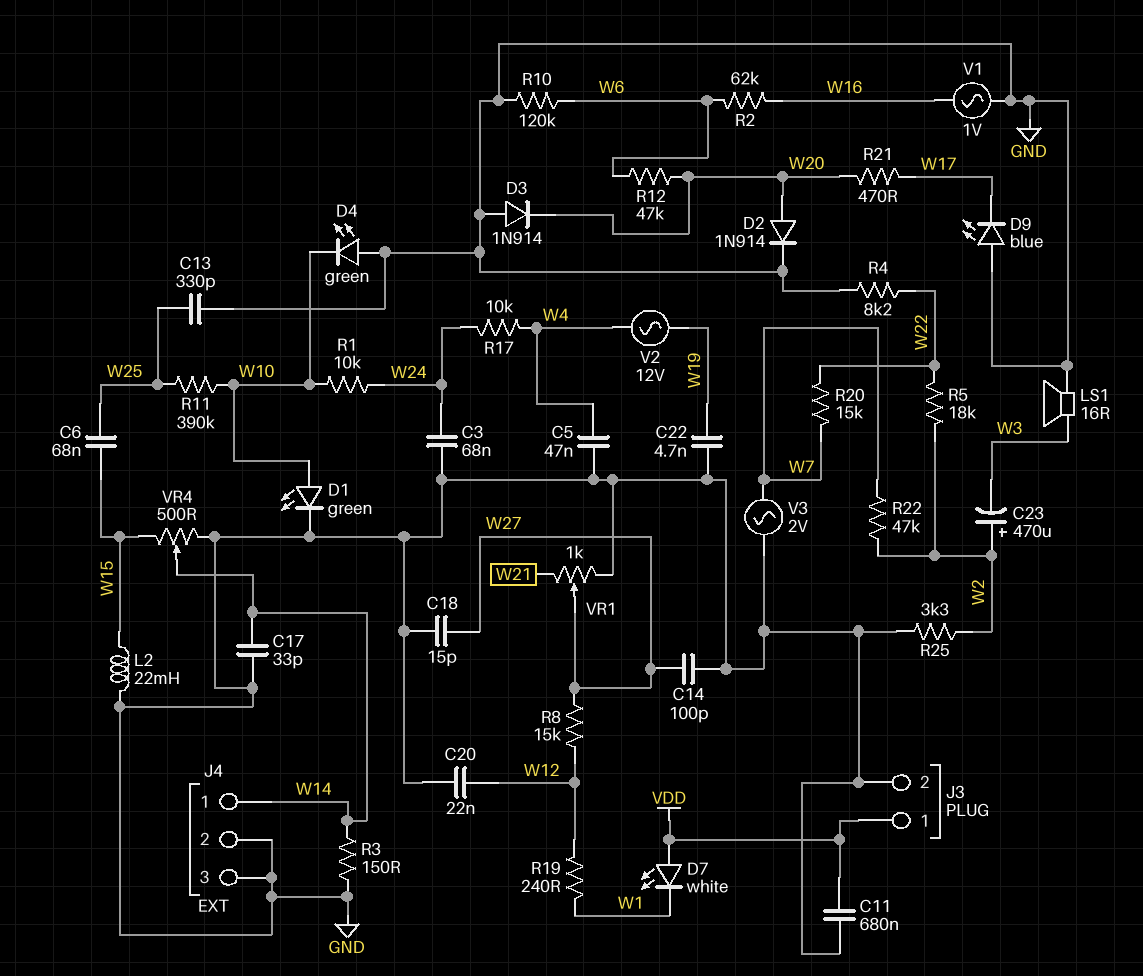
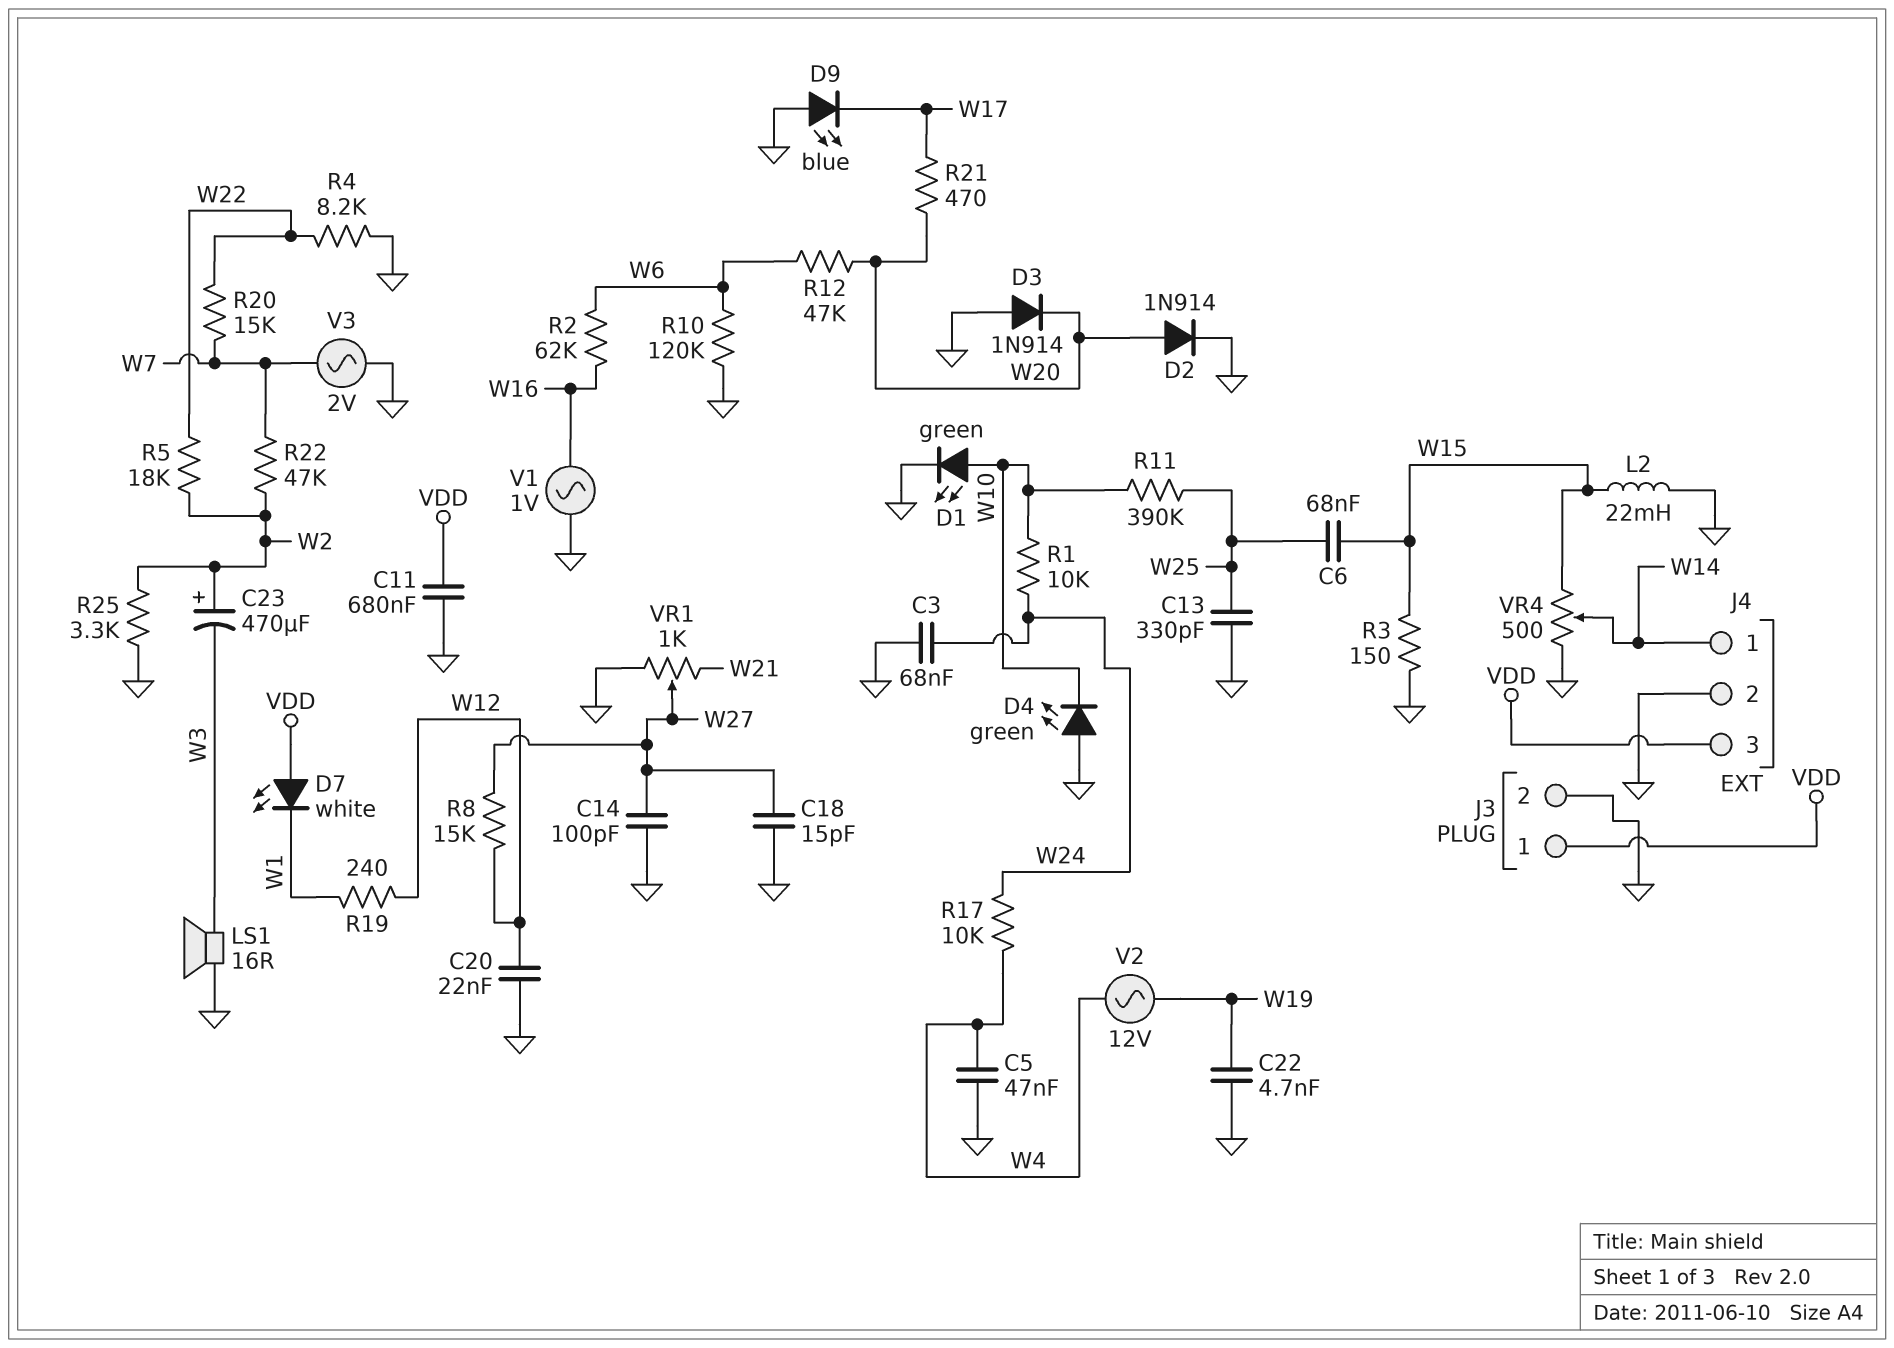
C17: 33pF (GND, W14) -> none
J4 pin 3: GND -> VDD
R3: 150 (GND, W14) -> 150 (GND, W15)

